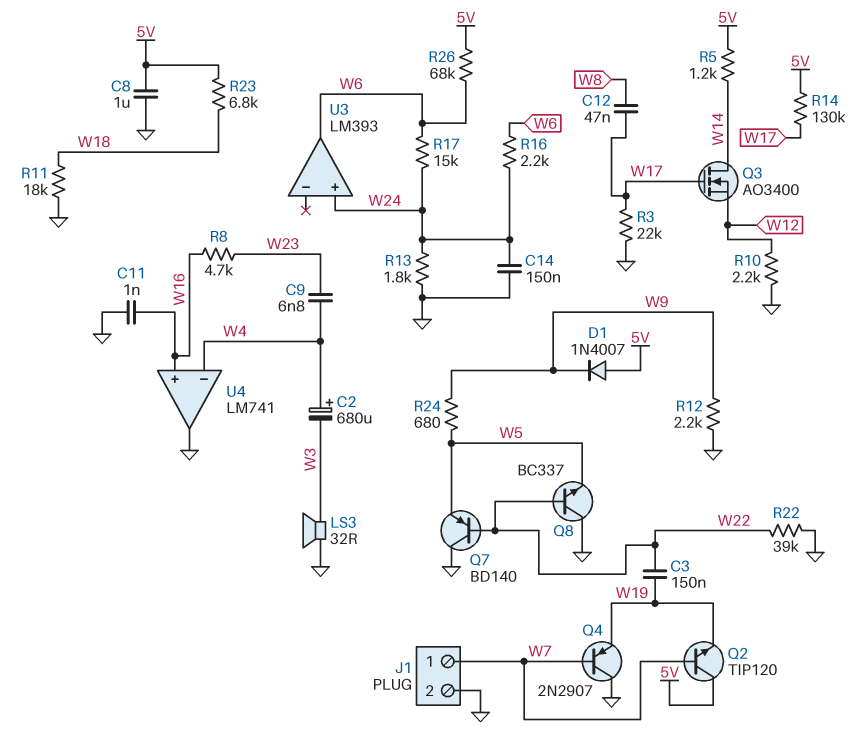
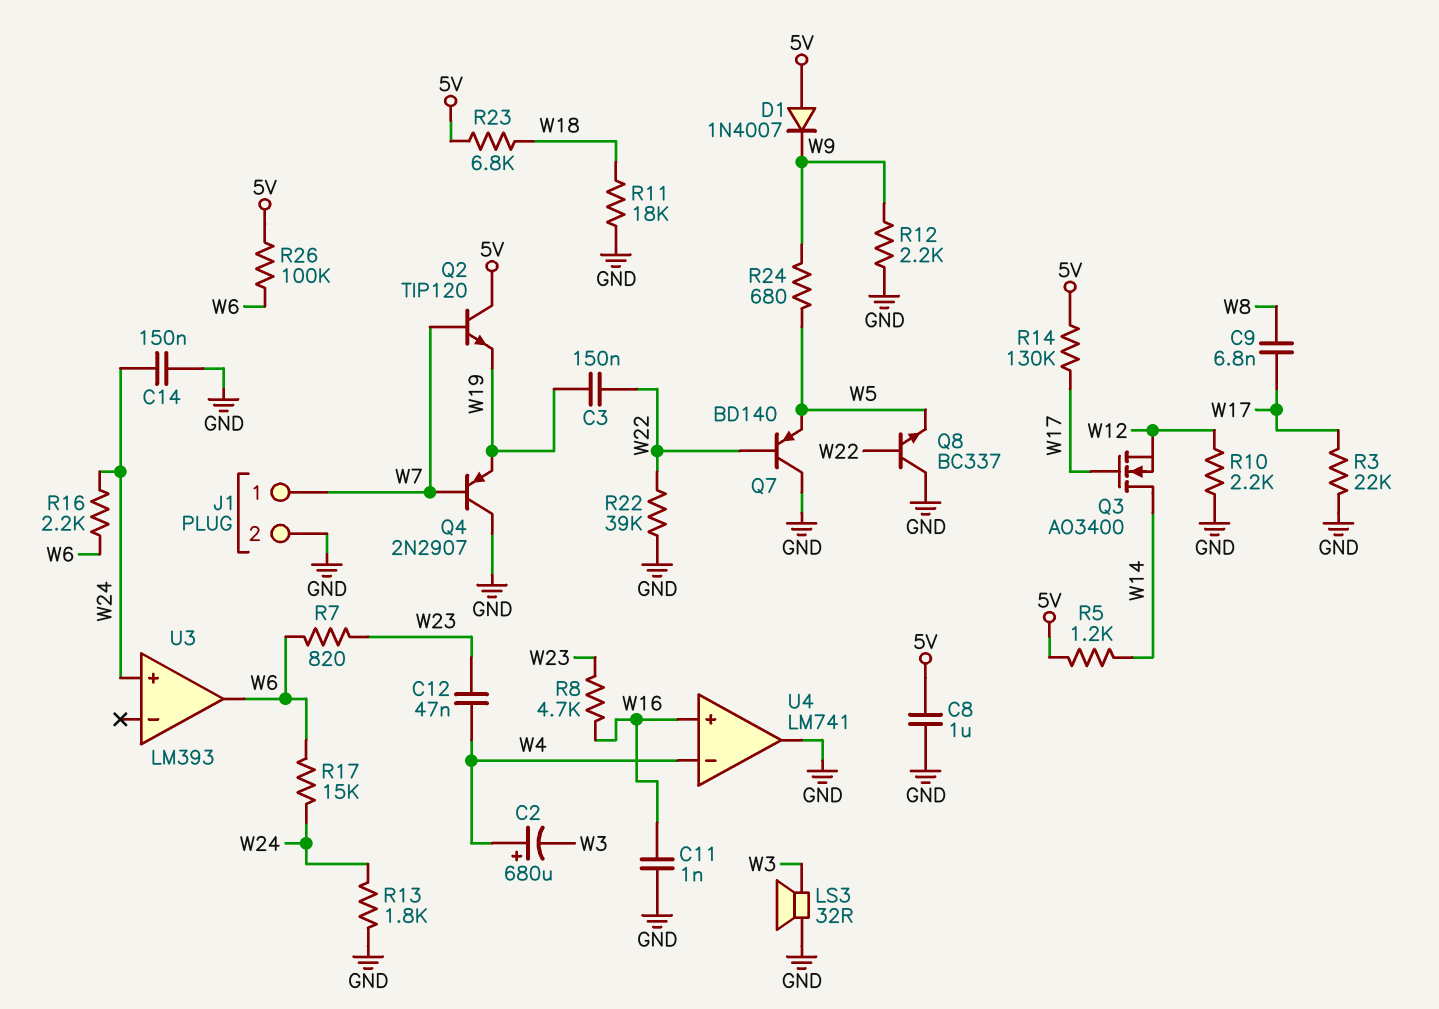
C9: 6.8nF (W4, W23) -> 6.8nF (W8, W17)
C12: 47nF (W8, W17) -> 47nF (W4, W23)
R7: none -> 820 (W6, W23)
R26: 68k (5V, W6) -> 100k (5V, W6)

